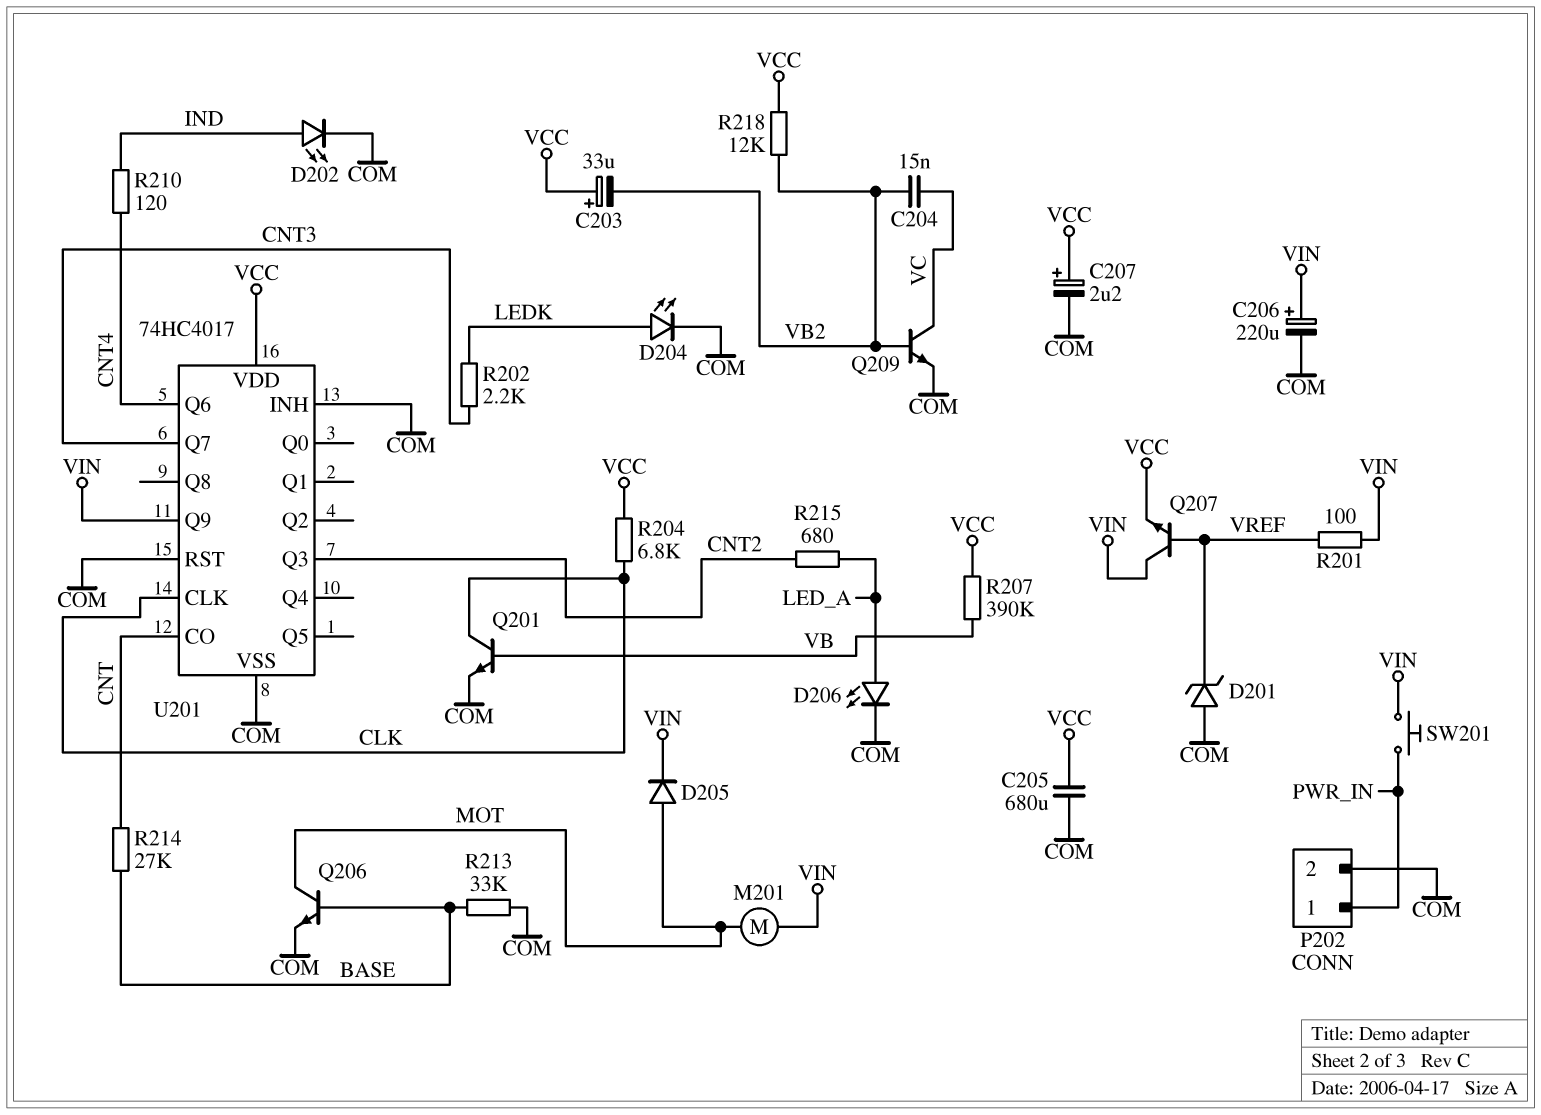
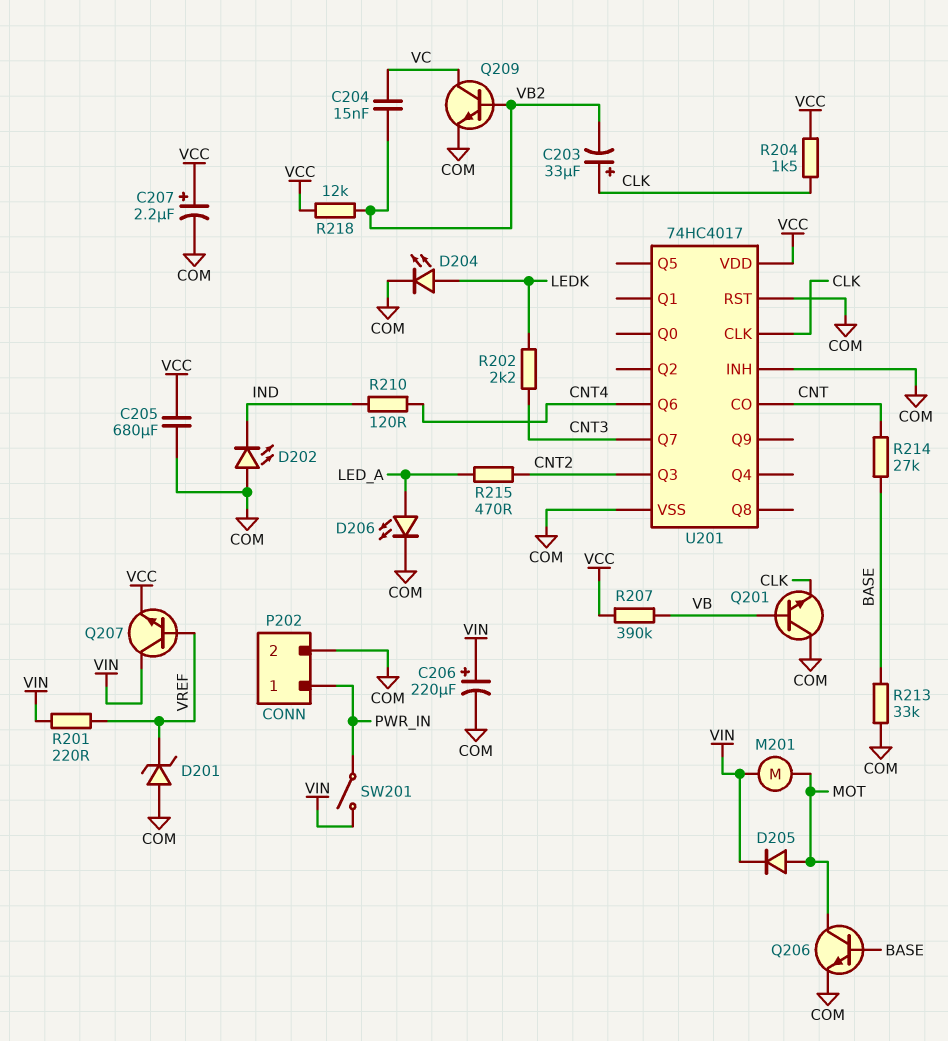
C203: 33uF (plus VCC, minus VB2) -> 33uF (plus CLK, minus VB2)
D202: LED (A IND, K COM) -> LED (A COM, K IND)
Q201: NPN (B VB, C CLK, E COM) -> NPN (B VB, C COM, E CLK)
R201: 100 (VIN, VREF) -> 220 (VIN, VREF)
R204: 6.8k (CLK, VCC) -> 1.5k (CLK, VCC)
R215: 680 (CNT2, LED_A) -> 470 (CNT2, LED_A)
SW201: button (PWR_IN, VIN) -> switch (PWR_IN, VIN)
U201 pin Q9: VIN -> none

